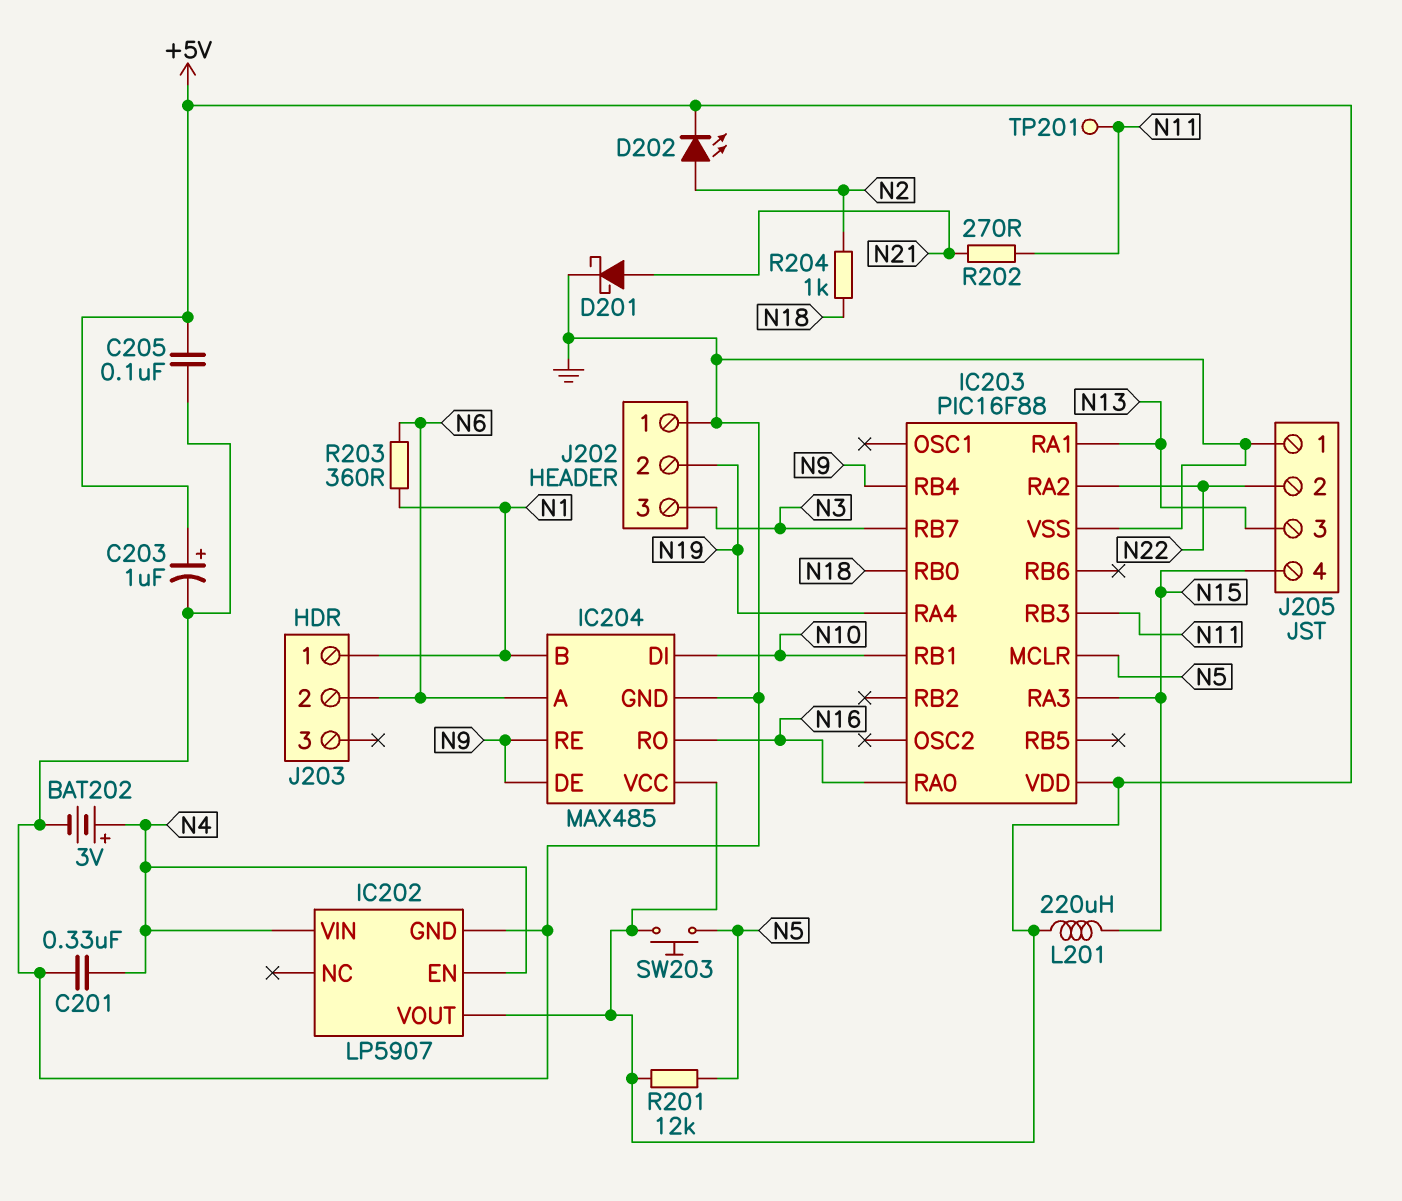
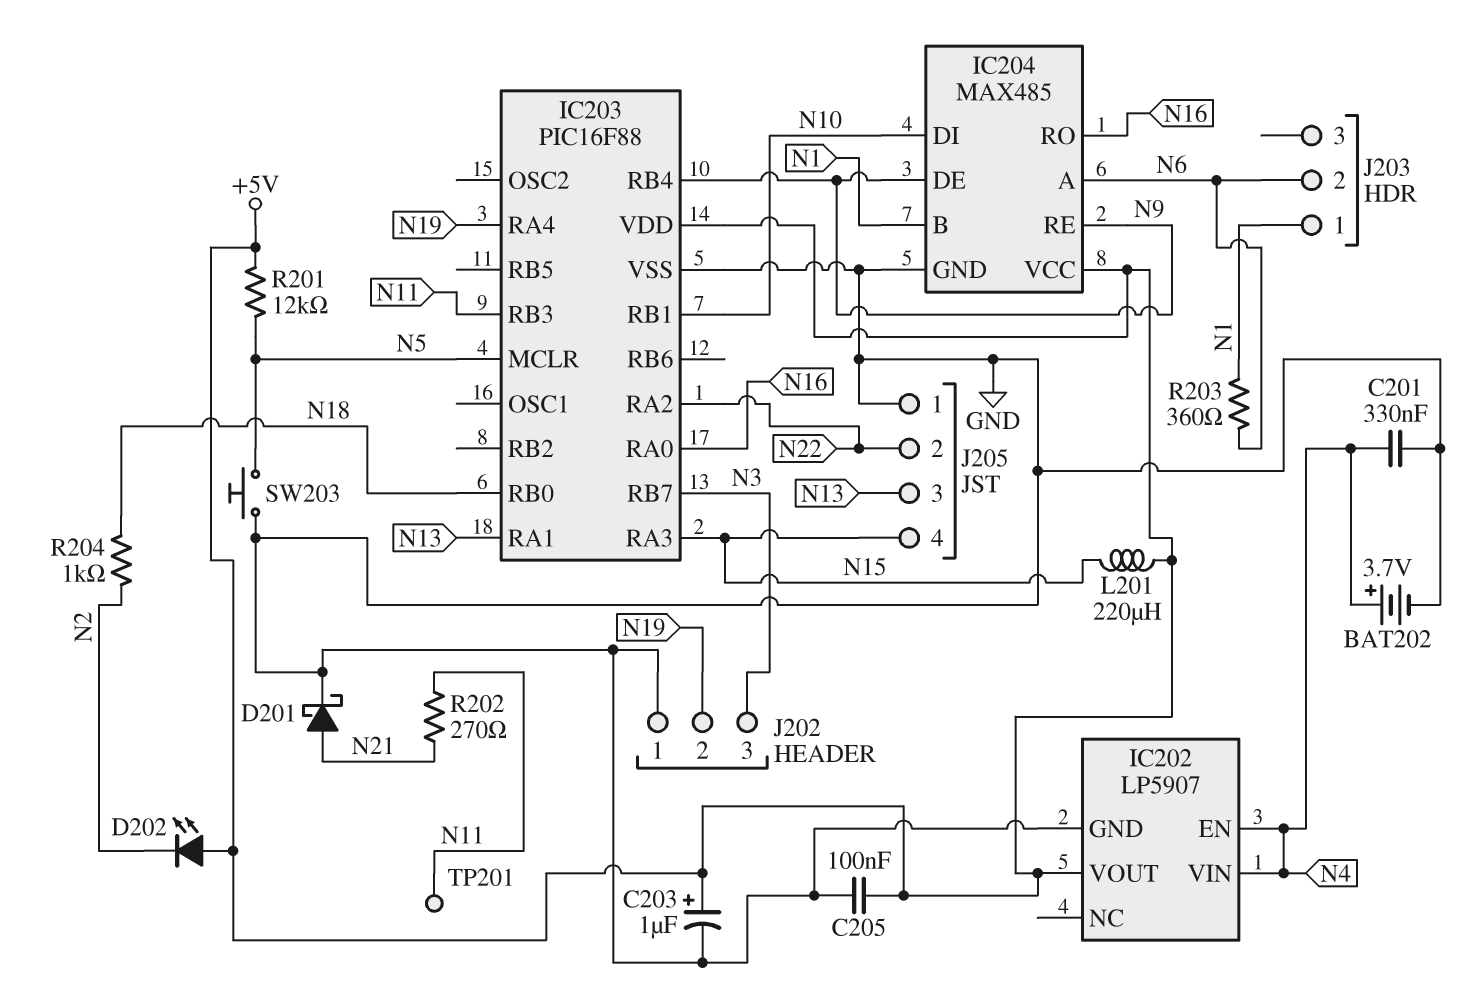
BAT202: 3V (plus N4, minus GND) -> 3.7V (plus N4, minus GND)
D202: LED (A N2, K +5V) -> LED (A +5V, K N2)
SW203: button (+5V, N5) -> button (GND, N5)

